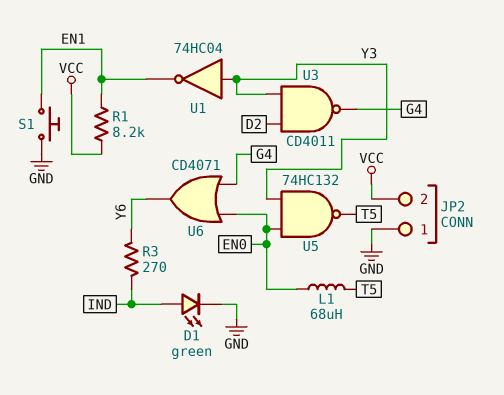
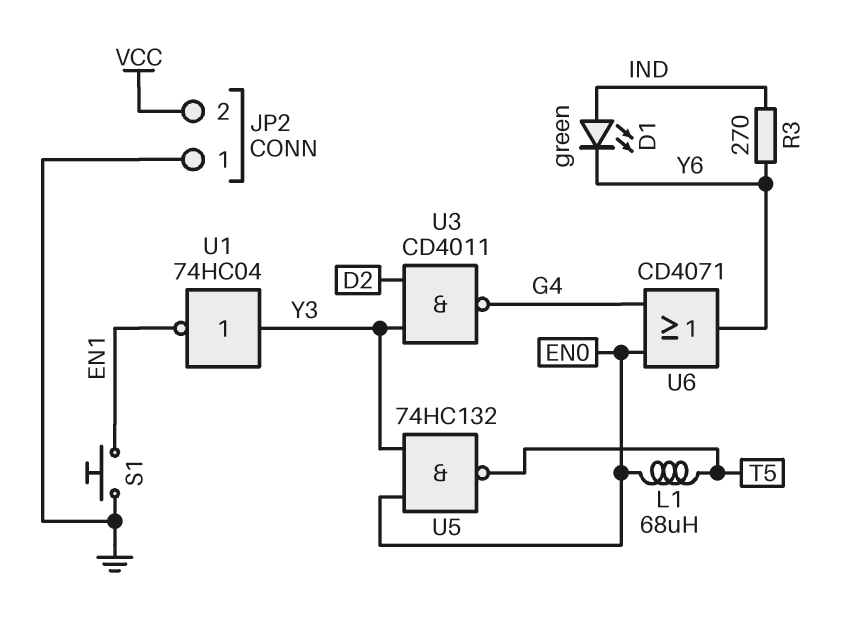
D1: LED green (A IND, K GND) -> LED green (A IND, K Y6)
R1: 8.2k (EN1, VCC) -> none

